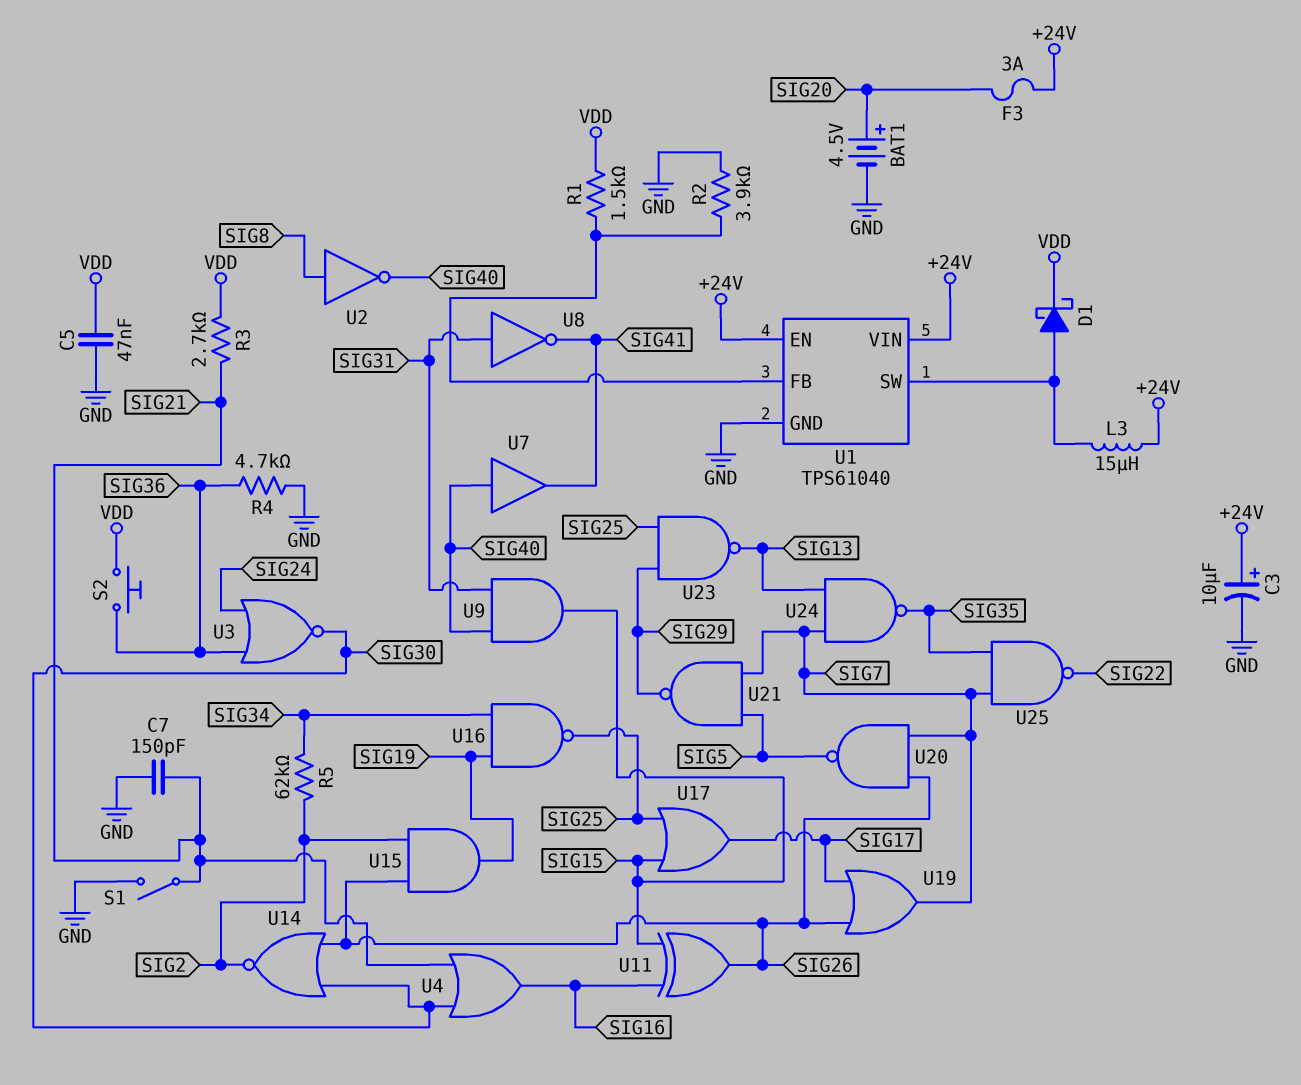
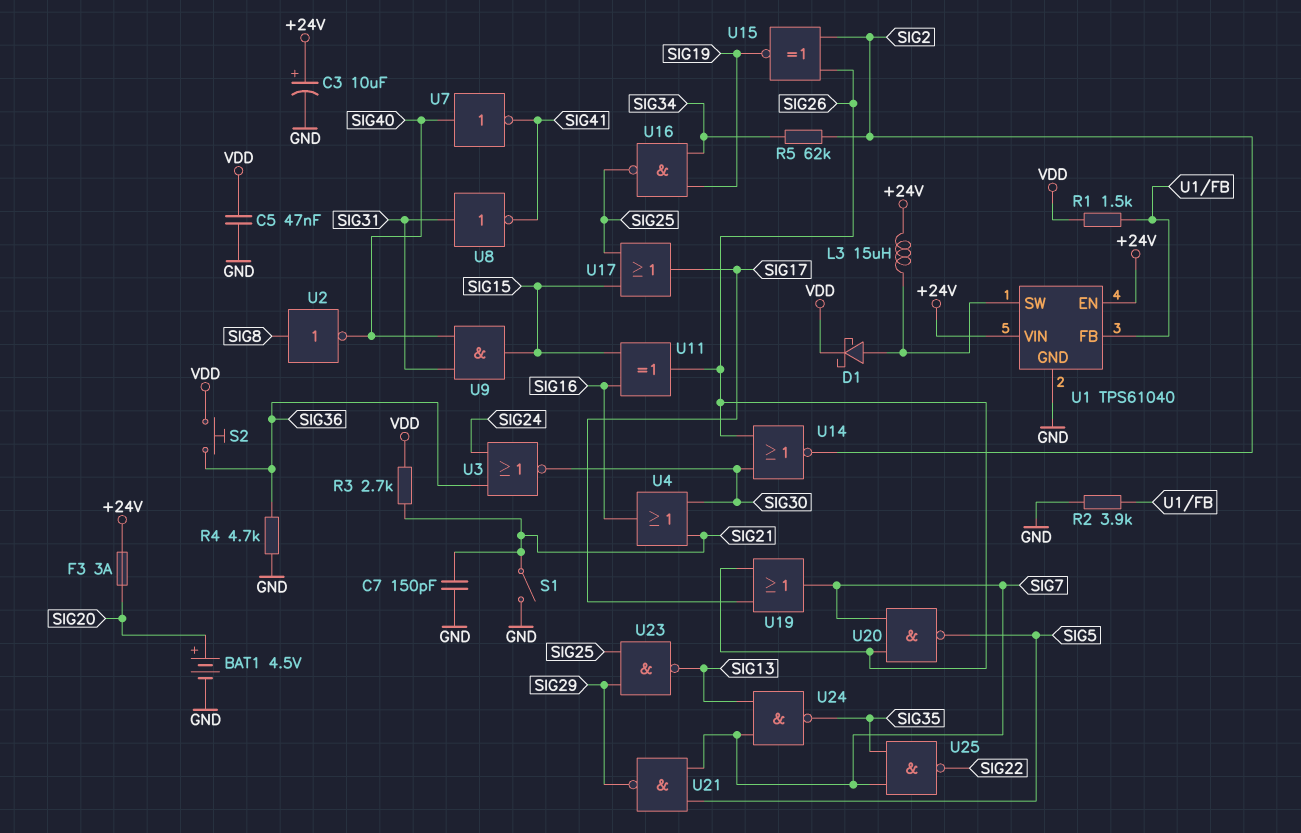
U7: buffer (in SIG40, out SIG41) -> NOT (in SIG40, out SIG41)
U15: AND (in SIG2, in SIG26, out SIG19) -> XNOR (in SIG2, in SIG26, out SIG19)

